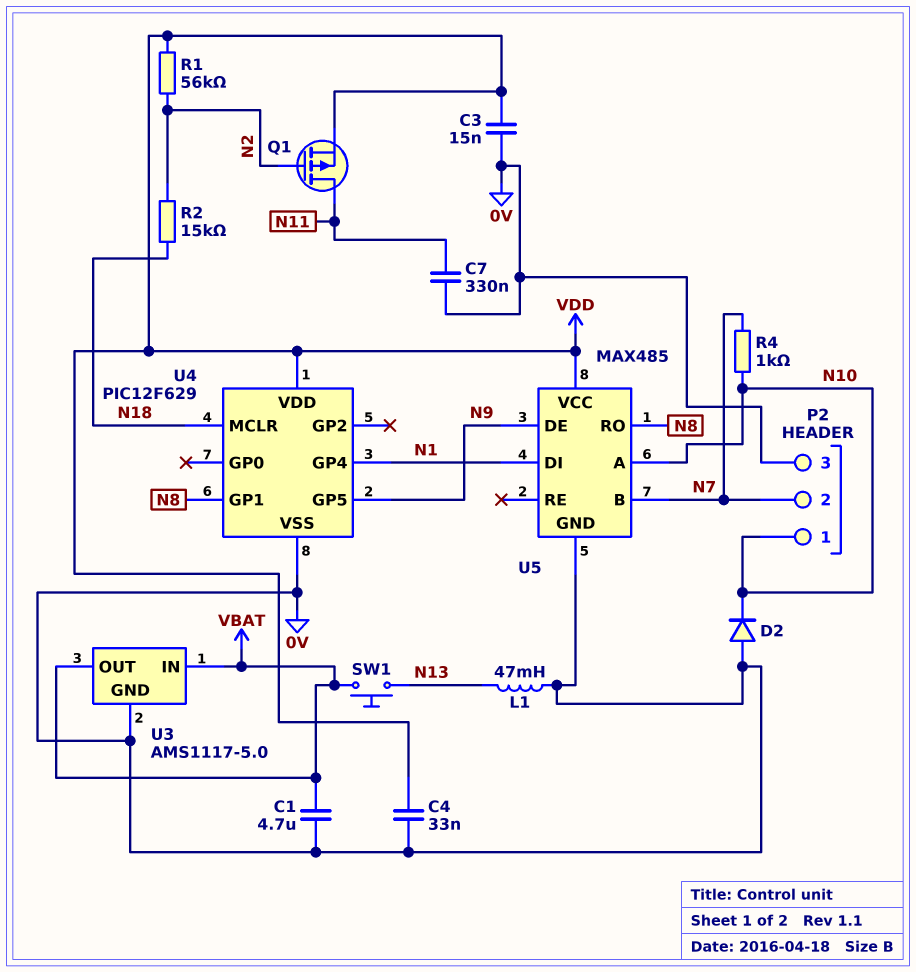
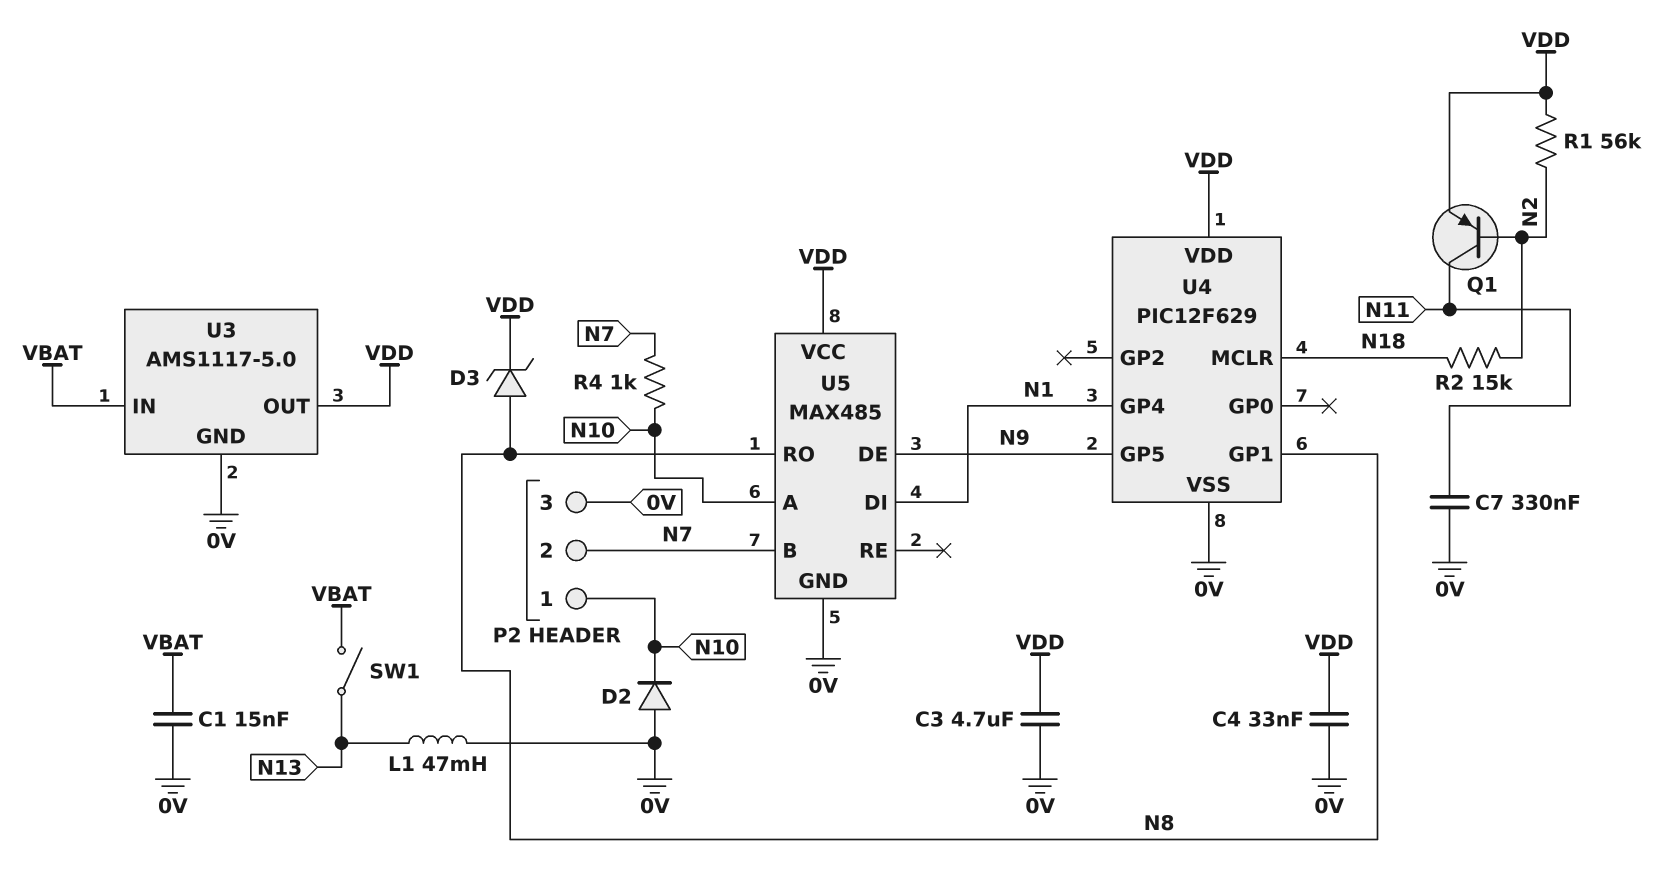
C1: 4.7uF (0V, VBAT) -> 15nF (0V, VBAT)
C3: 15nF (0V, VDD) -> 4.7uF (0V, VDD)
D3: none -> zener (A N8, K VDD)
Q1: PMOS (G N2, D N11, S VDD) -> PNP (B N2, C N11, E VDD)
SW1: button (N13, VBAT) -> switch (N13, VBAT)
U3 pin OUT: VBAT -> VDD

